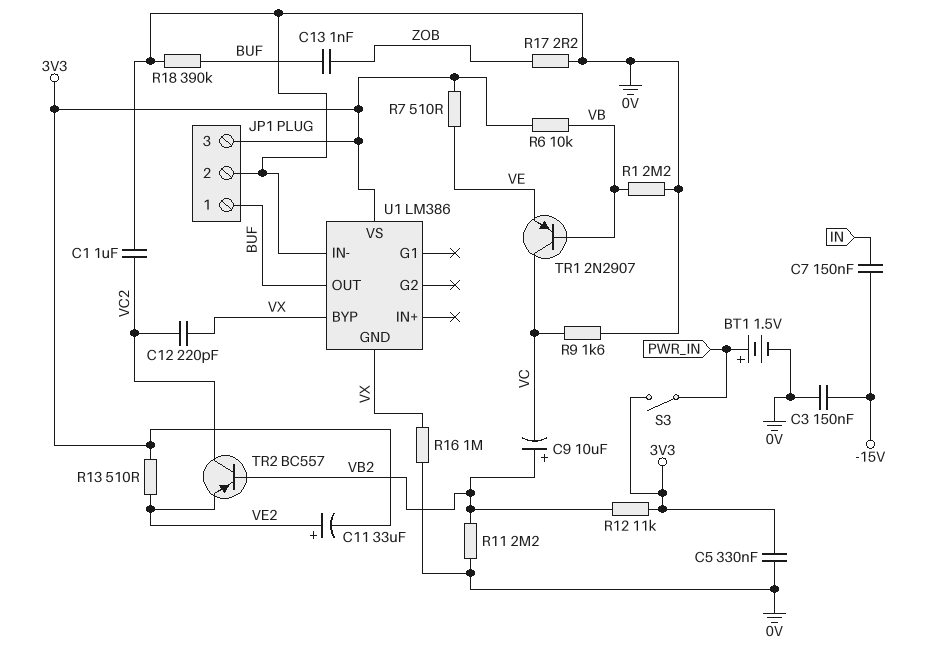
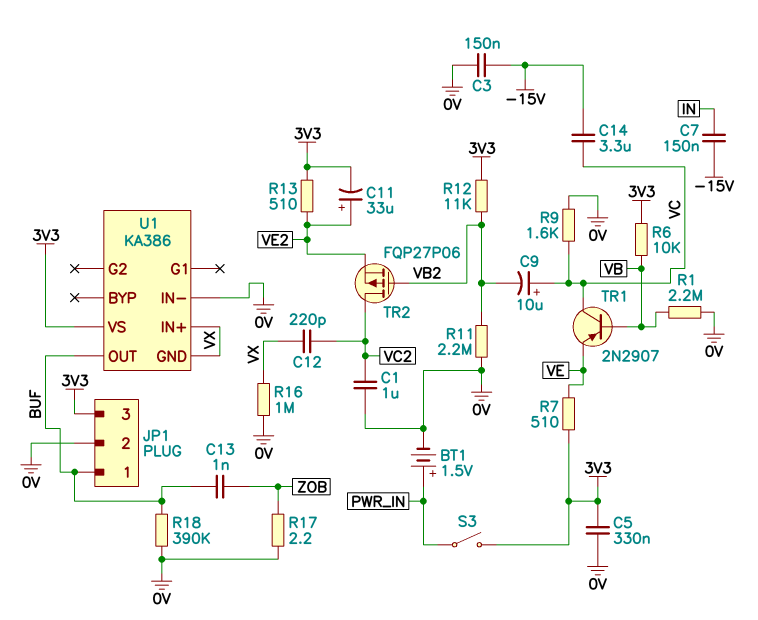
C9: 10uF (plus VB2, minus VC) -> 10uF (plus VC, minus VB2)
C14: none -> 3.3uF (-15V, VC)
TR2: PNP BC557 (B VB2, C VC2, E VE2) -> PMOS FQP27P06 (G VB2, D VC2, S VE2)
U1: LM386 -> KA386
U1 pin BYP: VX -> none
U1 pin IN+: none -> VX

